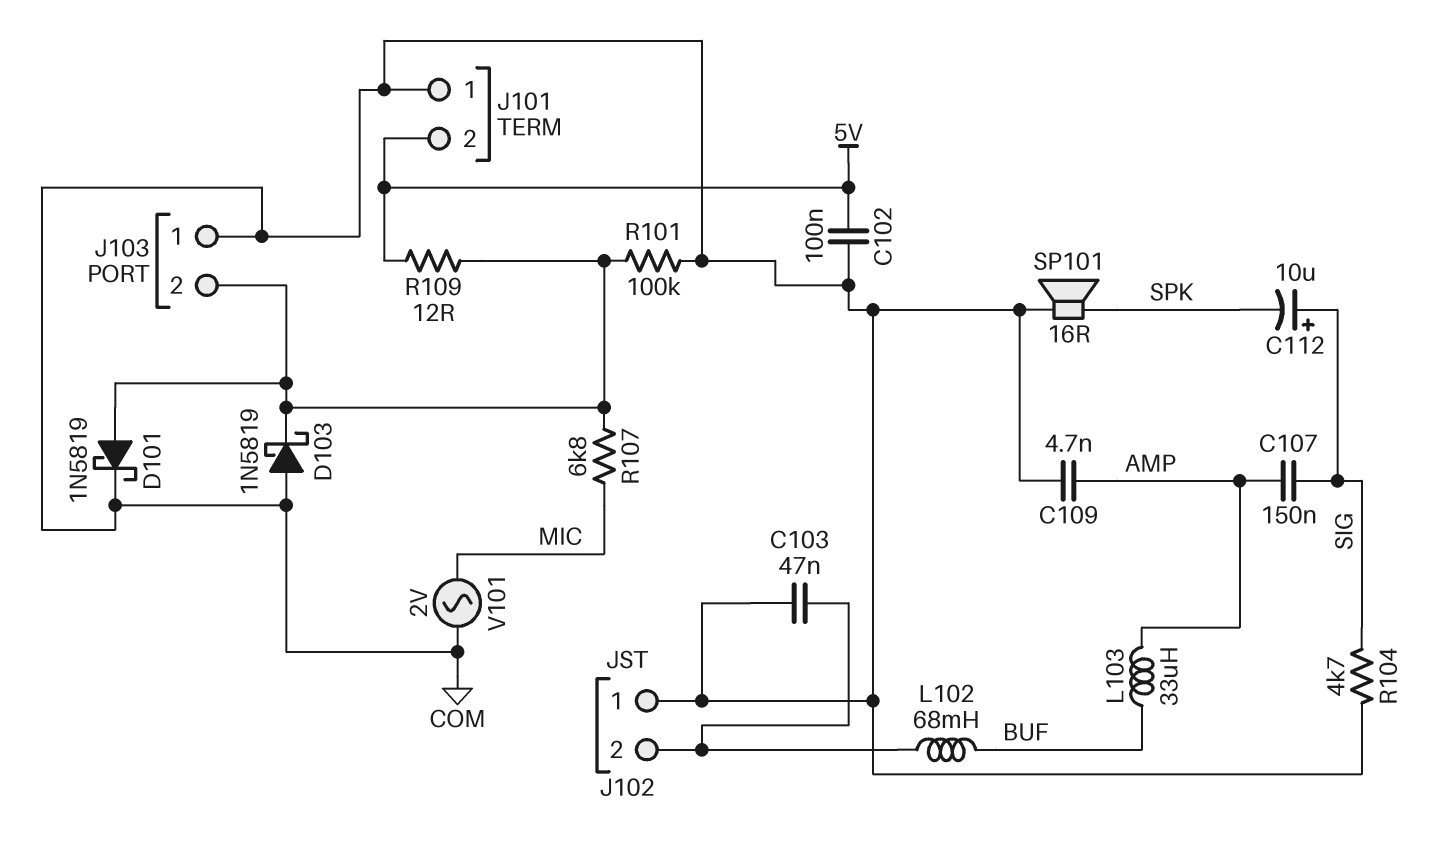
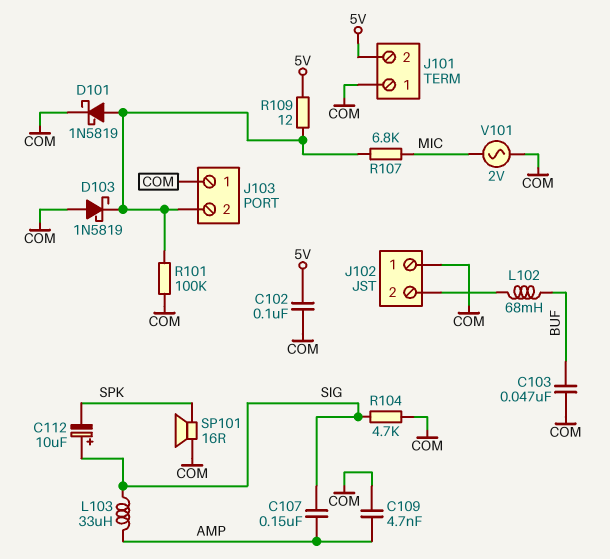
C103: 47nF (COM, J102/2) -> 47nF (BUF, COM)
L103: 33uH (AMP, BUF) -> 33uH (AMP, SIG)

